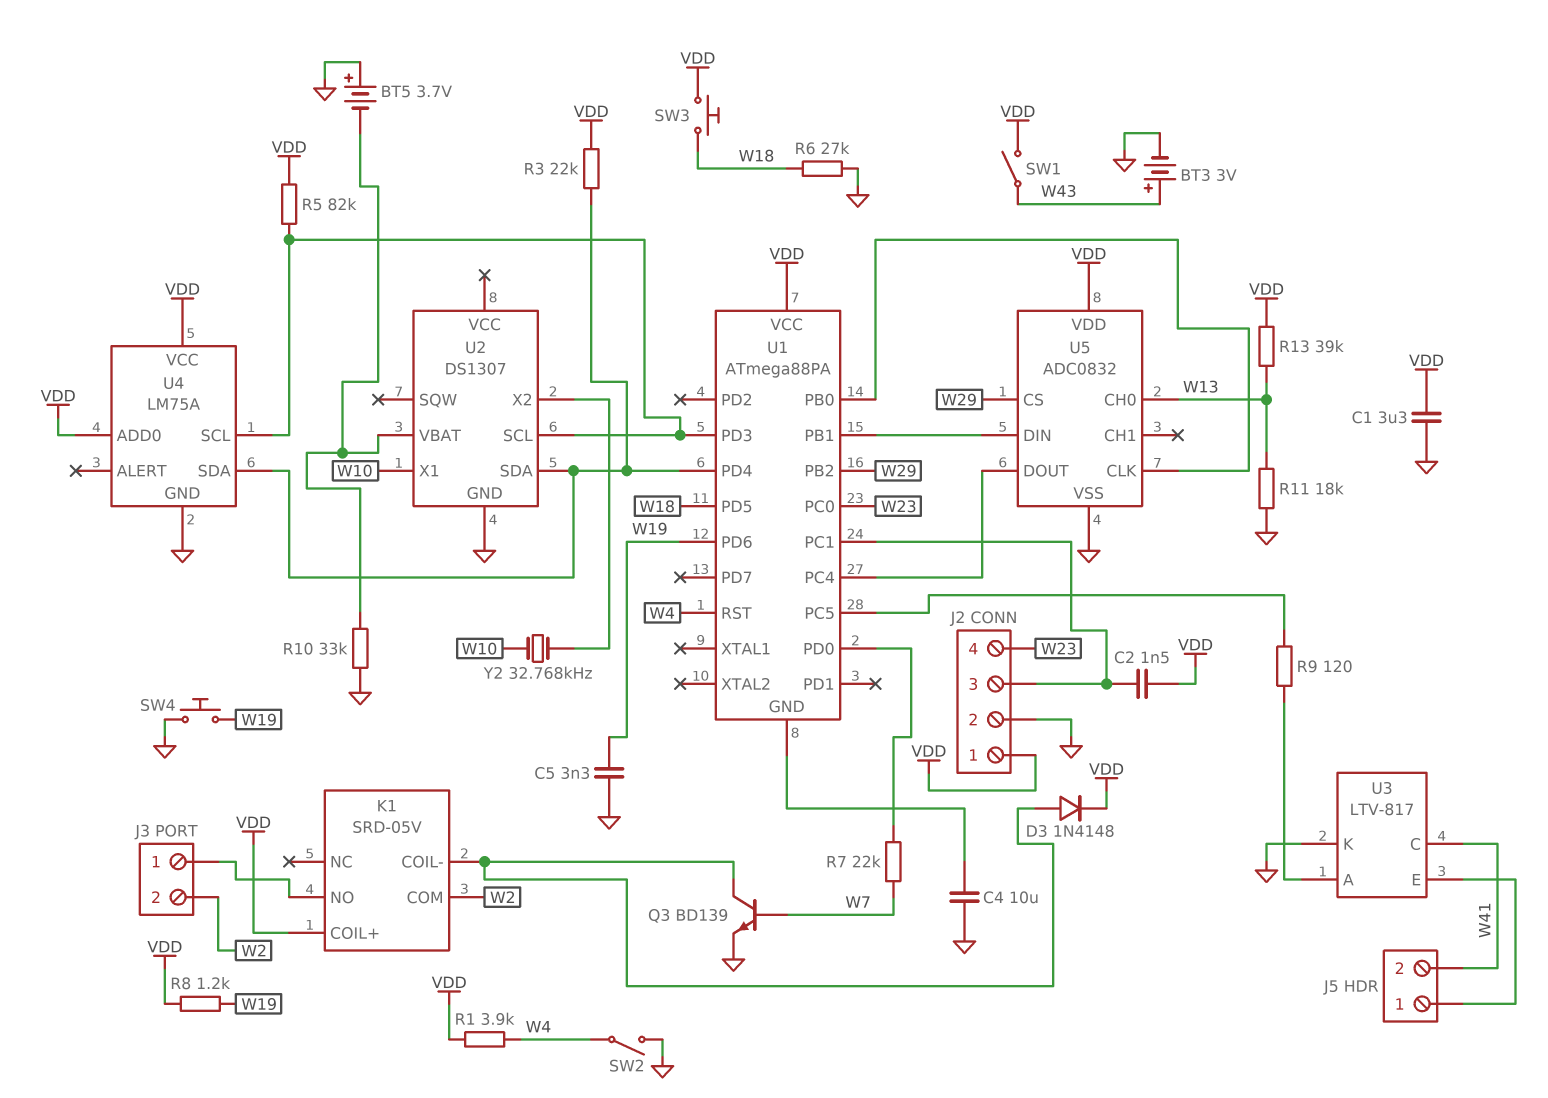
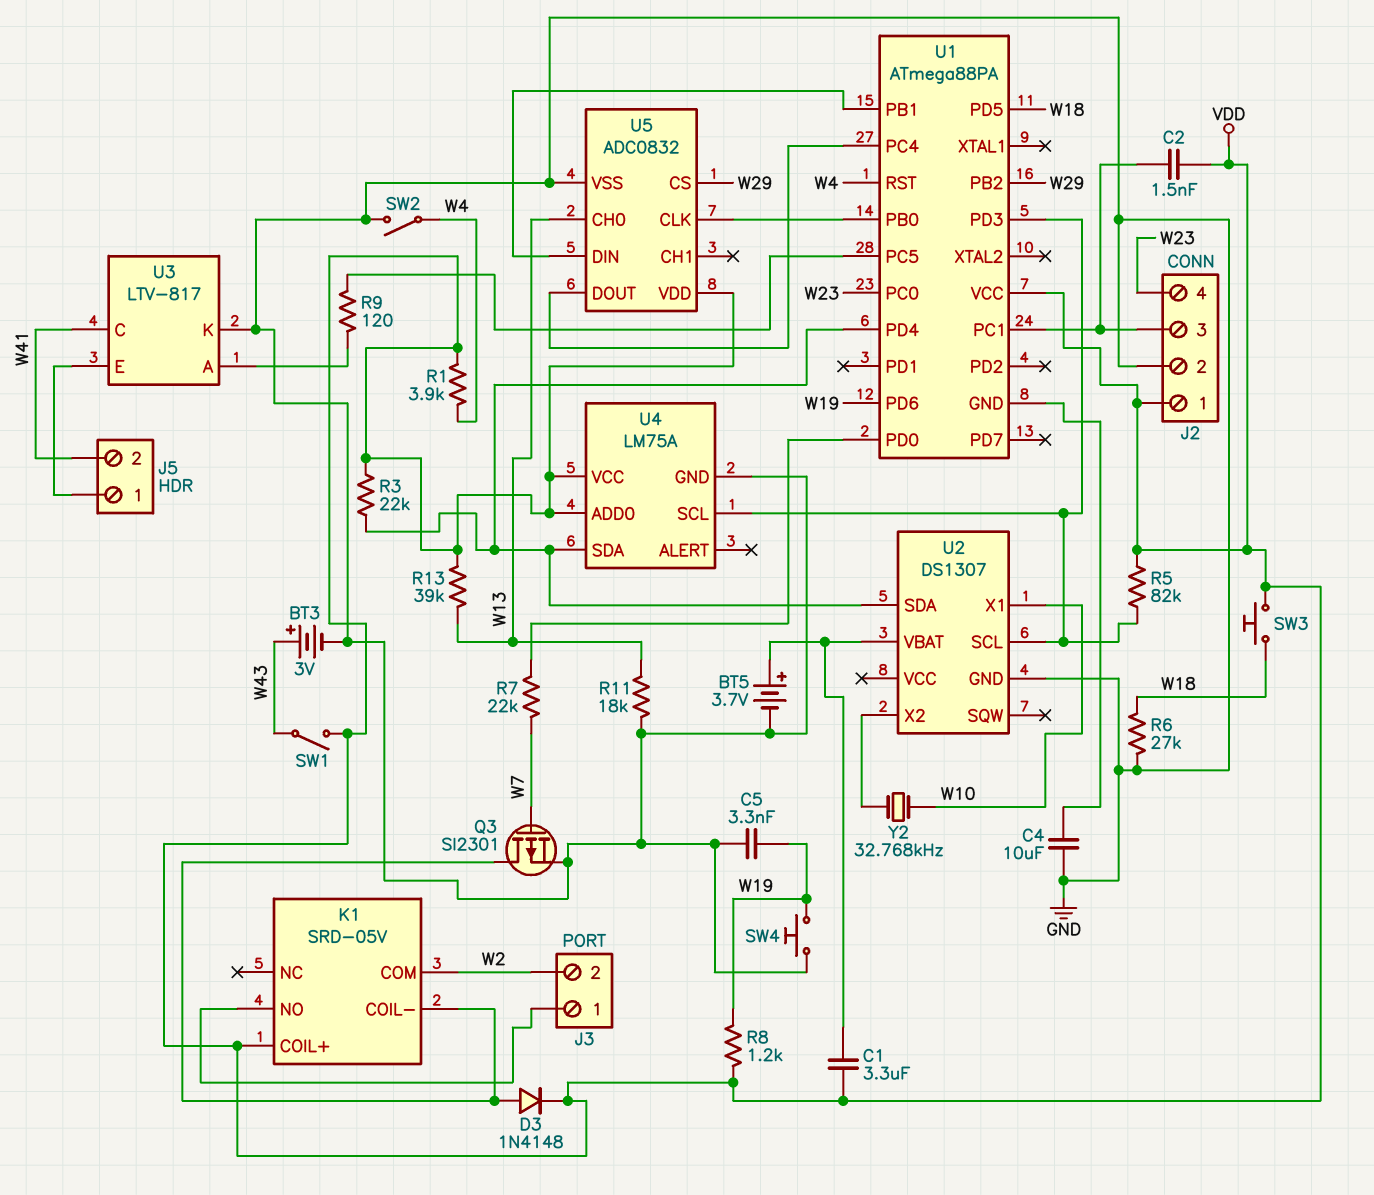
BT5: 3.7V (plus GND, minus U2/VBAT) -> 3.7V (plus U2/VBAT, minus GND)
C1: 3.3uF (GND, VDD) -> 3.3uF (U2/VBAT, VDD)
Q3: NPN BD139 (B W7, C K1/COIL-, E GND) -> PMOS SI2301 (G W7, D K1/COIL-, S GND)
R10: 33k (GND, U2/VBAT) -> none

